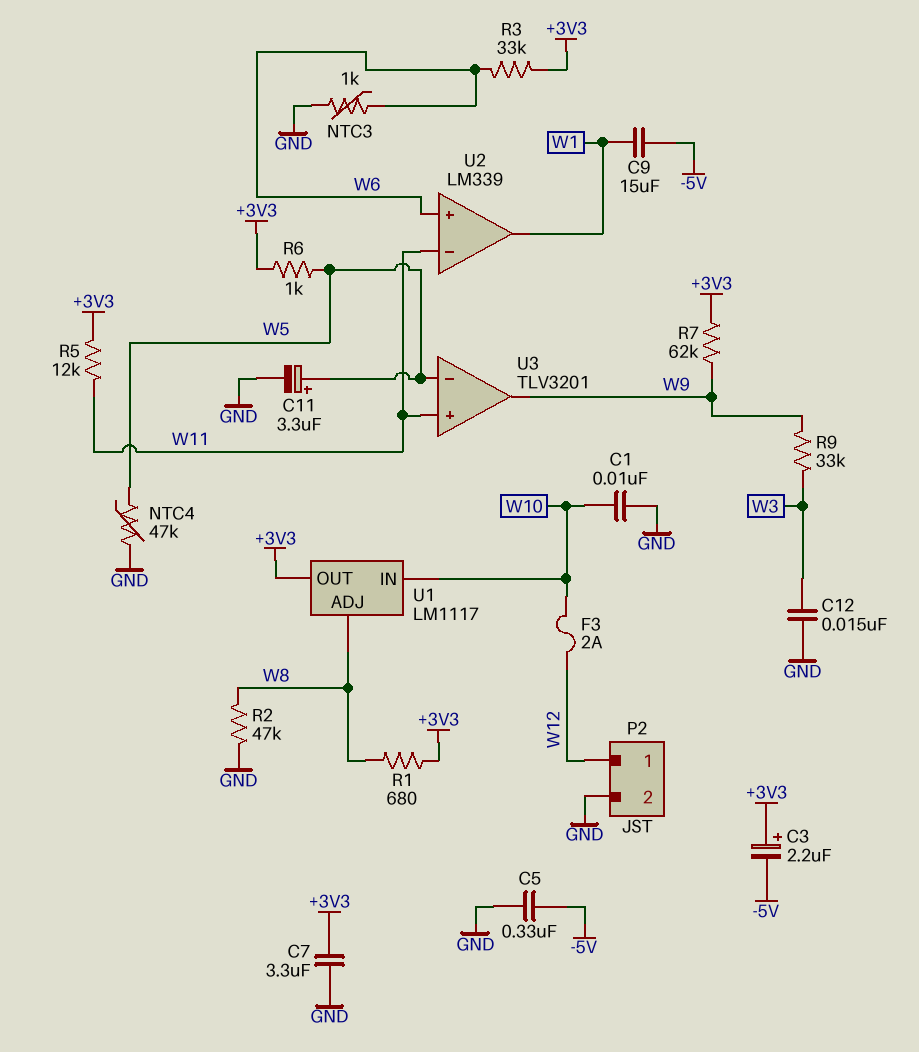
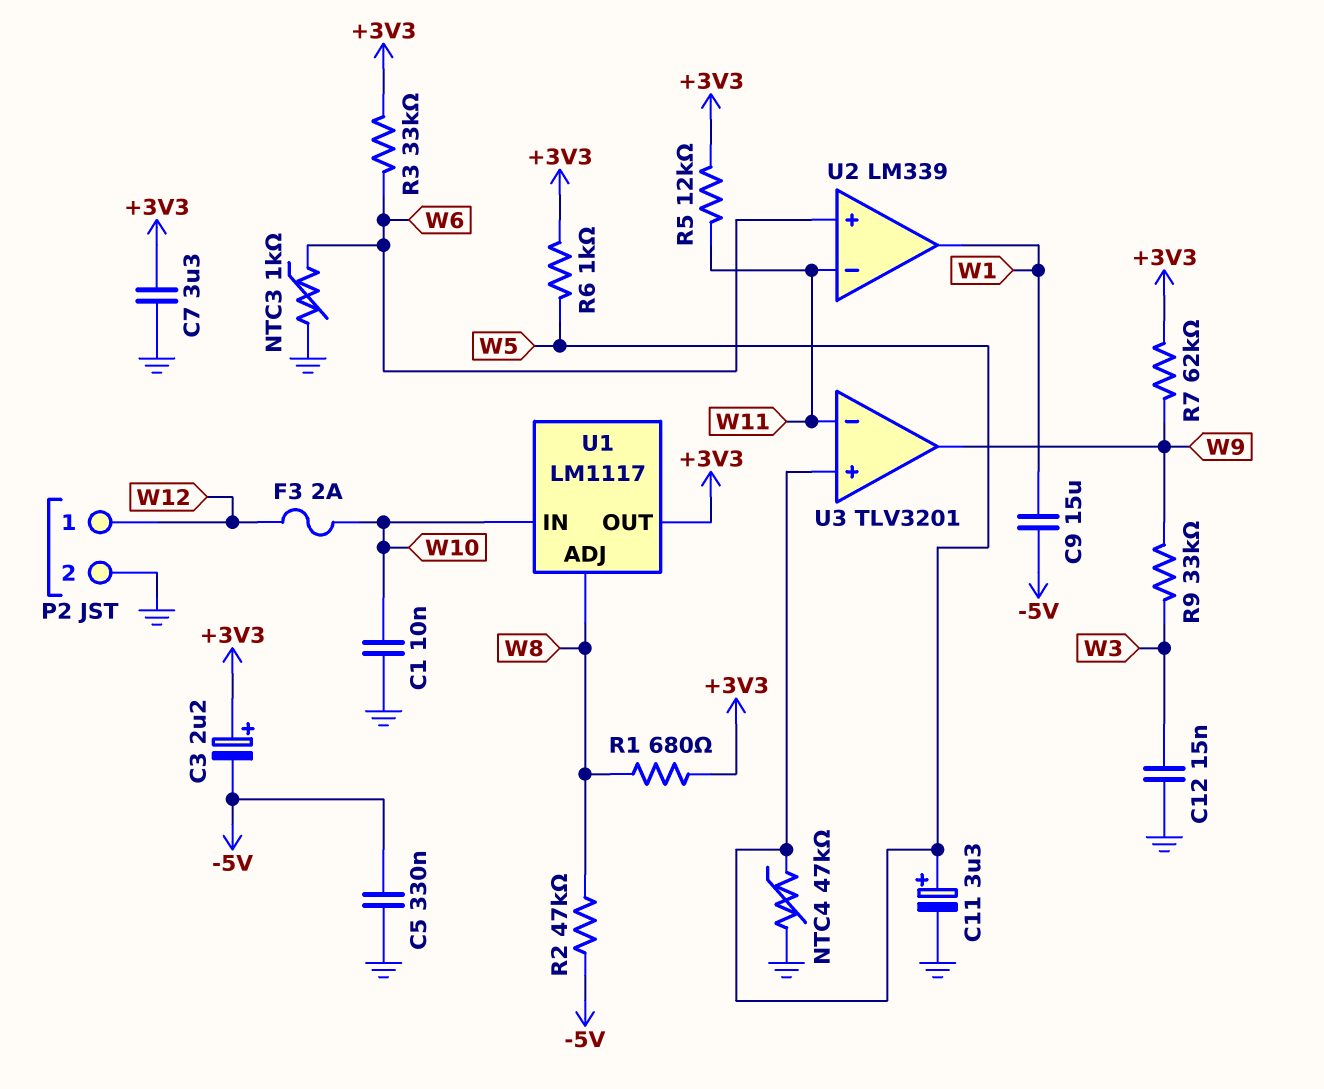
R2: 47k (GND, W8) -> 47k (-5V, W8)
U3 pin in+: W11 -> W5
U3 pin in-: W5 -> W11

